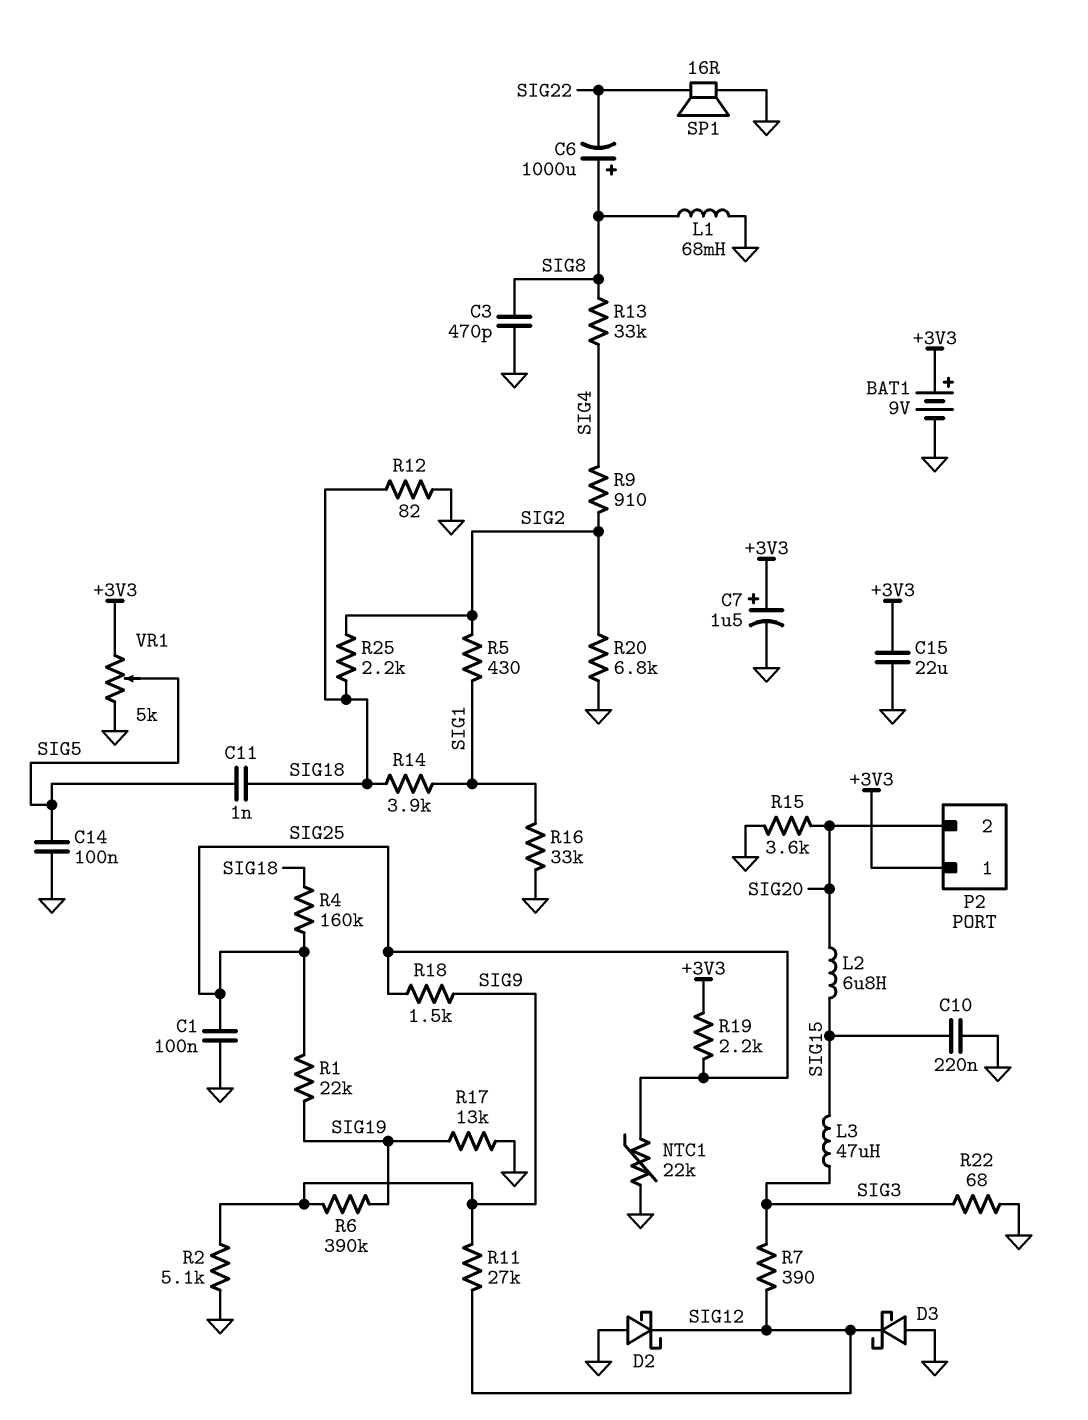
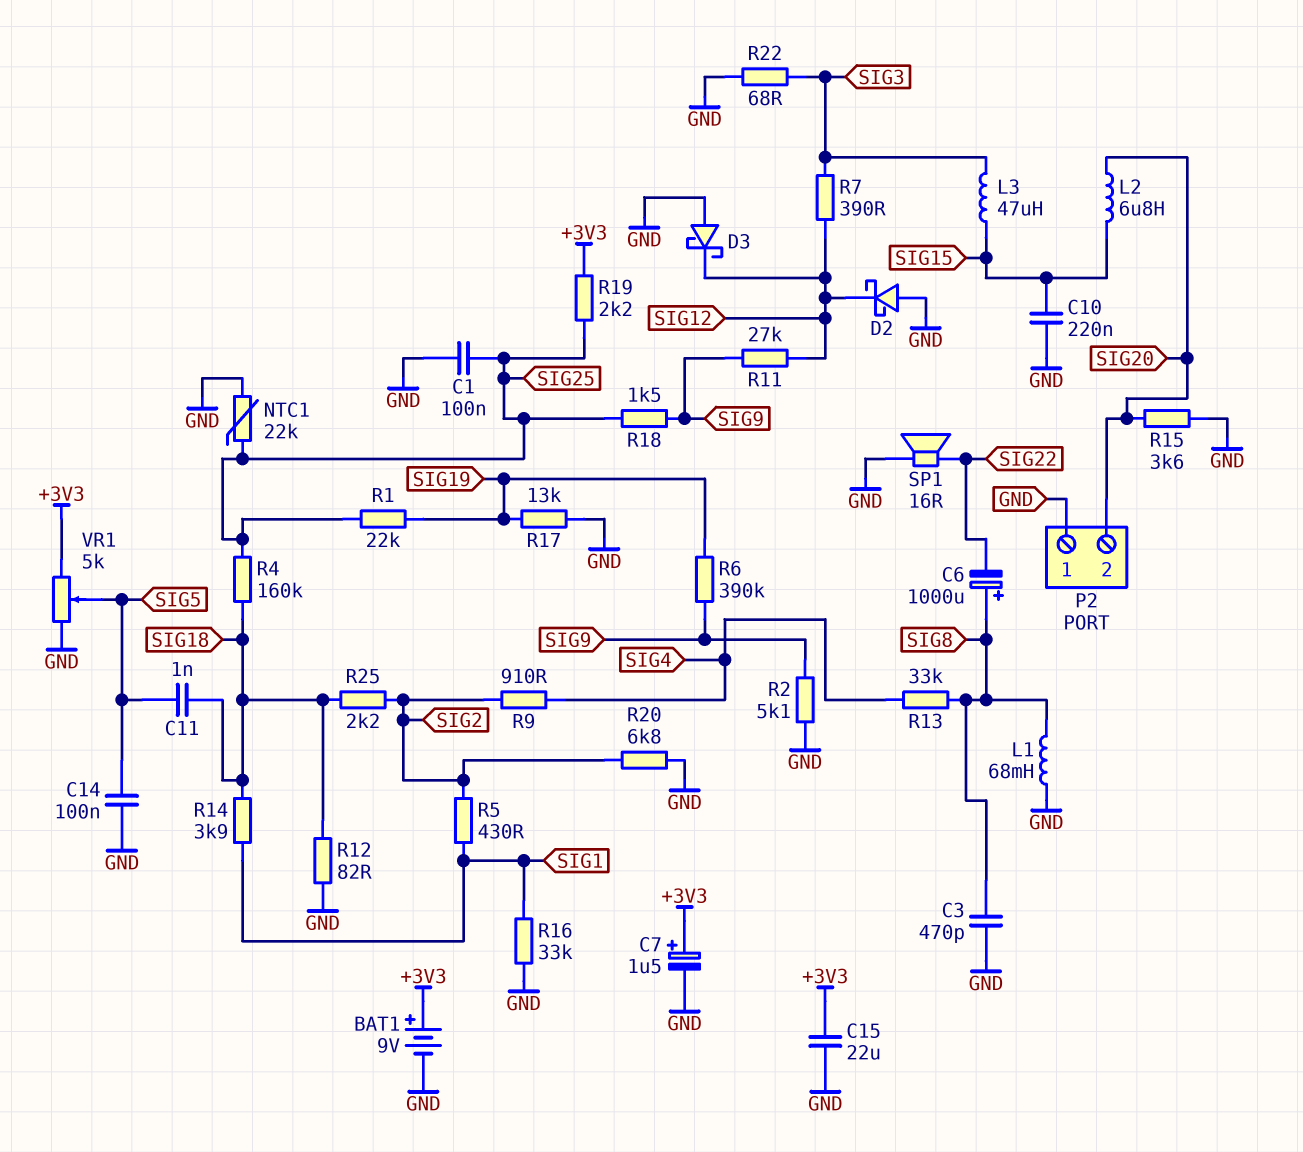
P2 pin 1: +3V3 -> GND

